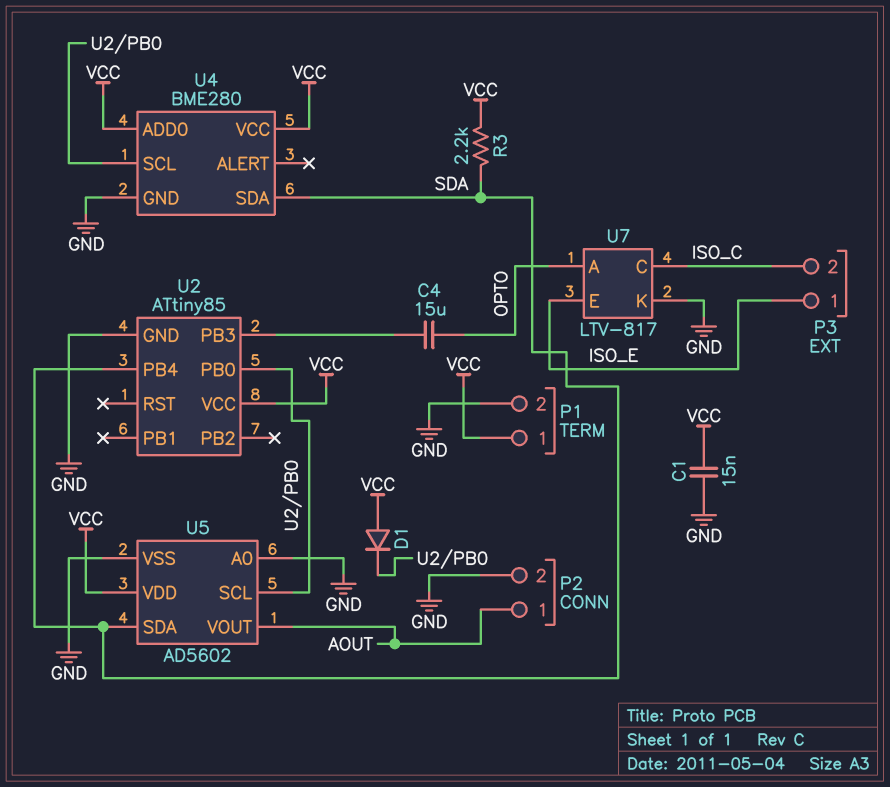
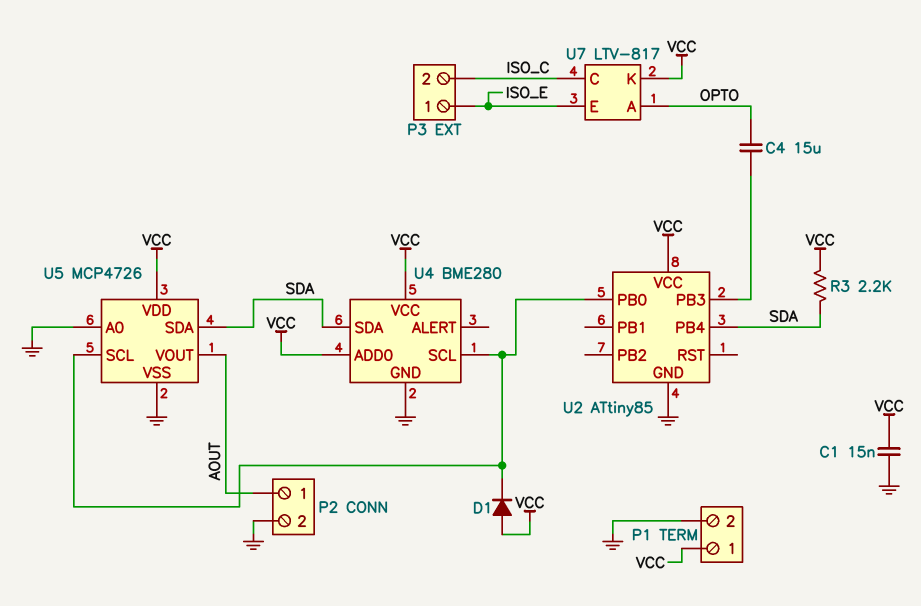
U5: AD5602 -> MCP4726
U7 pin K: GND -> VCC

